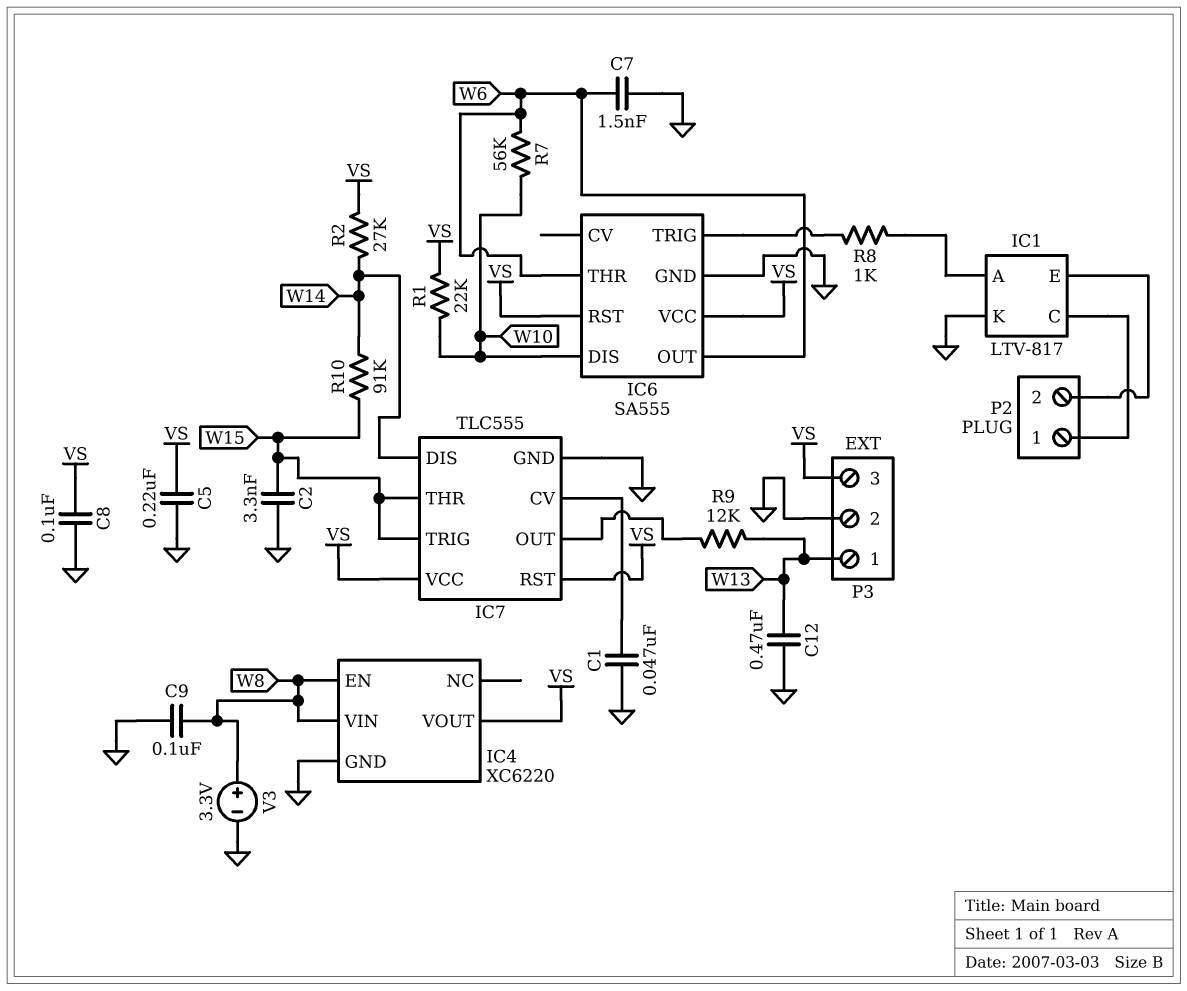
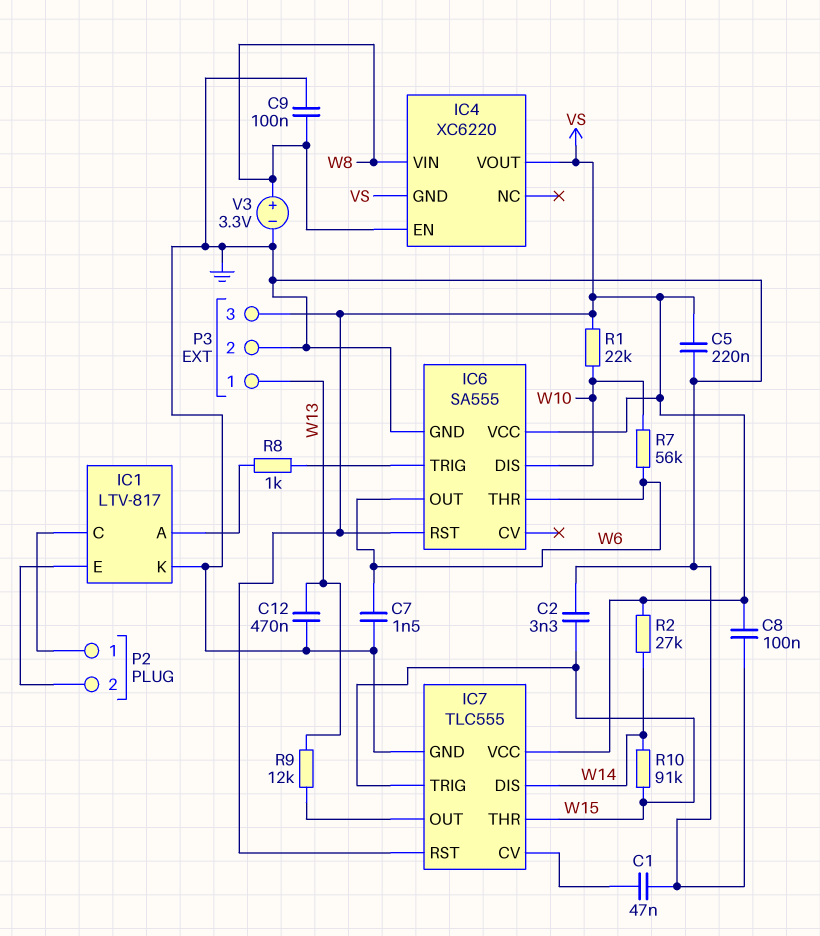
IC4 pin GND: GND -> VS

